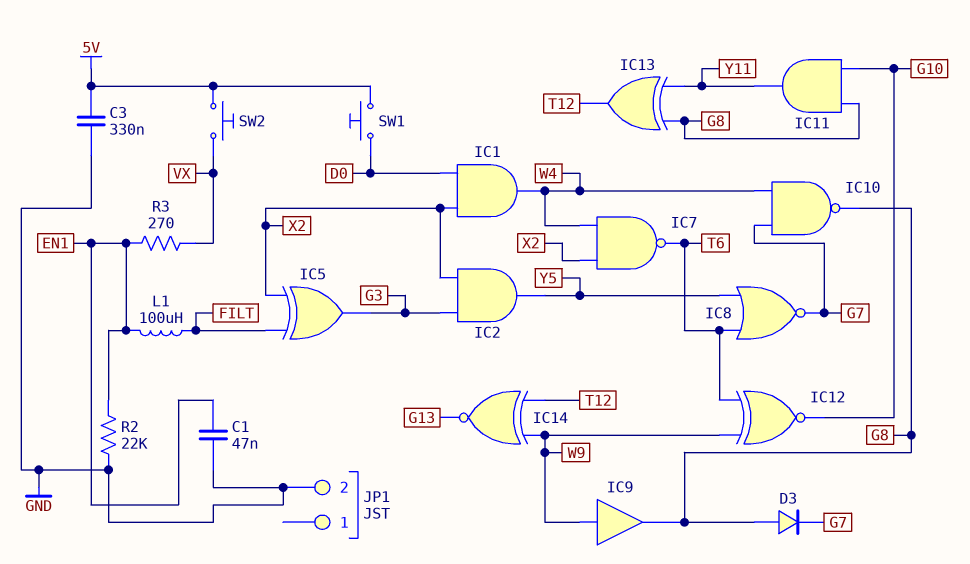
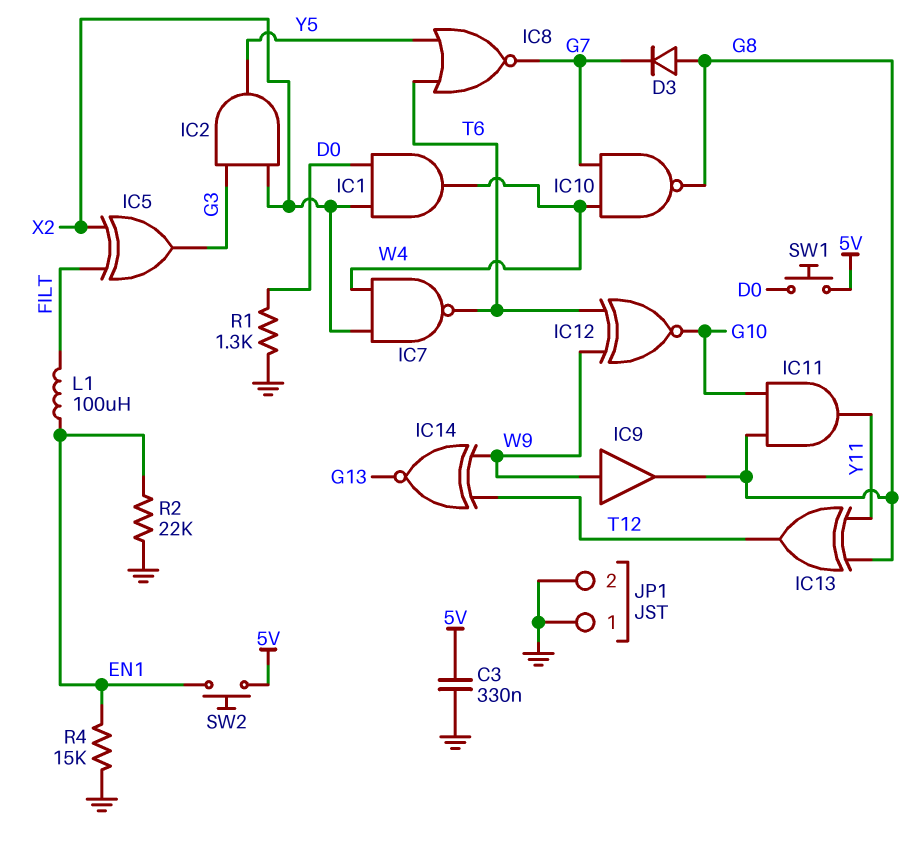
C1: 47nF (EN1, GND) -> none
JP1 pin 1: none -> GND
R1: none -> 1.3k (D0, GND)
R3: 270 (EN1, VX) -> none
R4: none -> 15k (EN1, GND)
SW2: button (5V, VX) -> button (5V, EN1)

